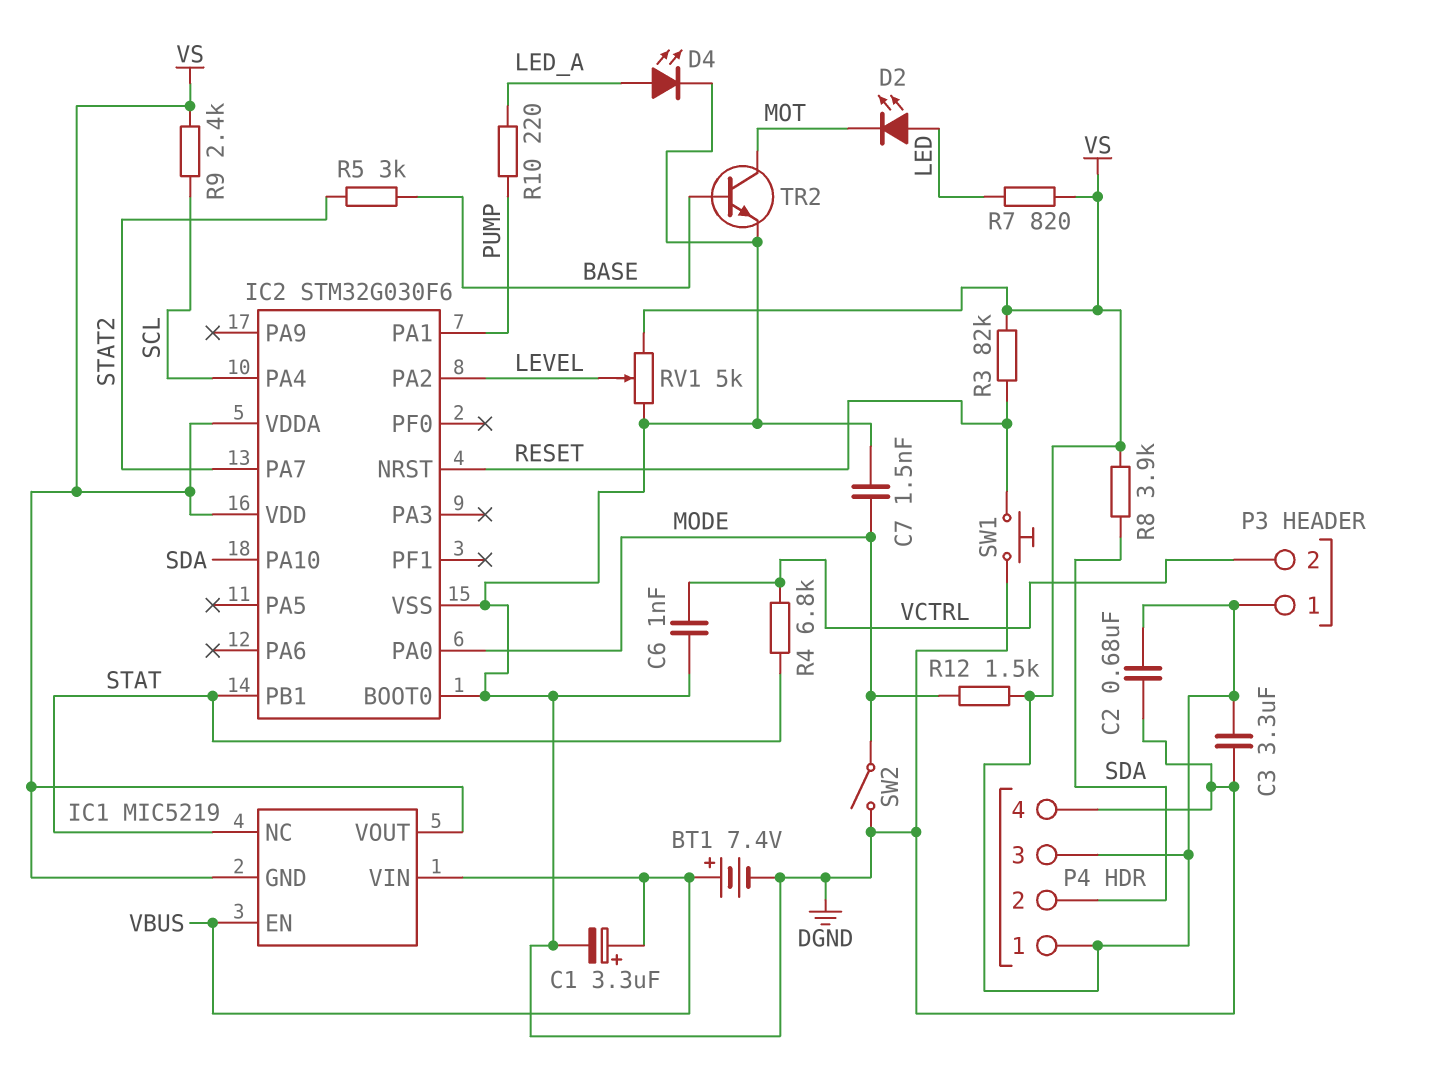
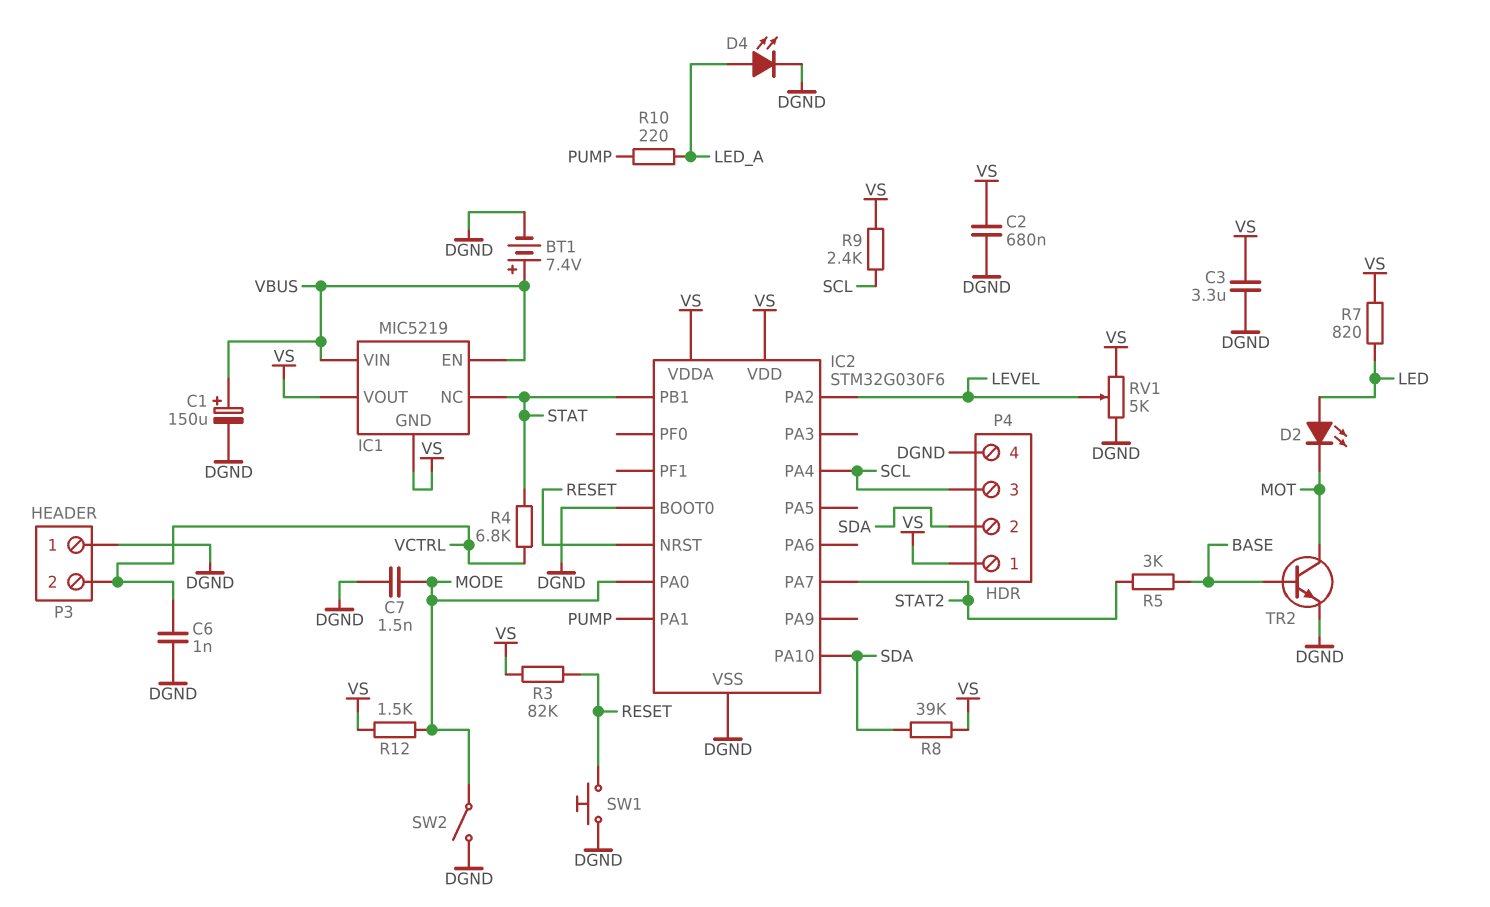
C1: 3.3uF (plus VBUS, minus DGND) -> 150uF (plus VBUS, minus DGND)
P3 pin 1: VS -> DGND
P4 pin 3: VS -> SCL
R8: 3.9k (SDA, VS) -> 39k (SDA, VS)

